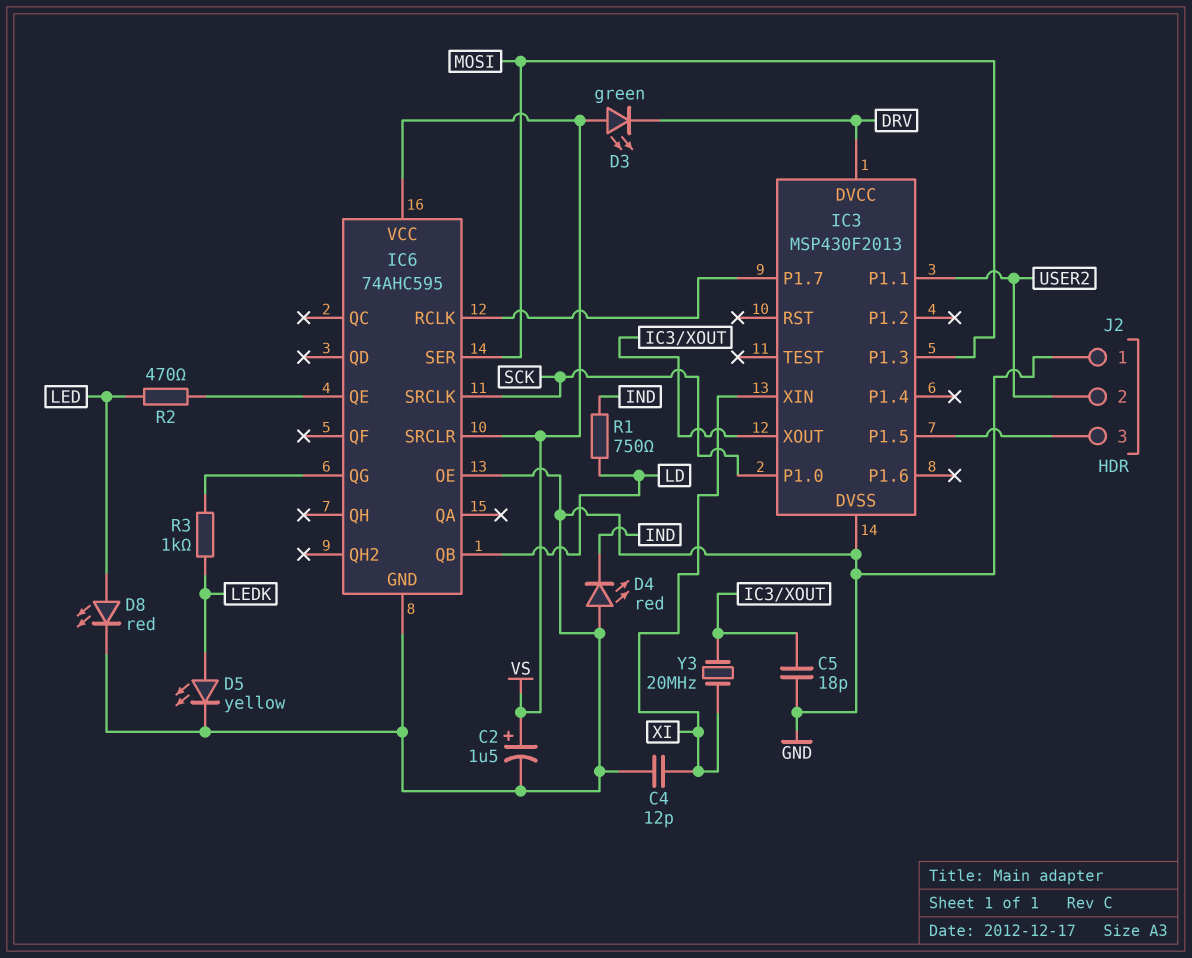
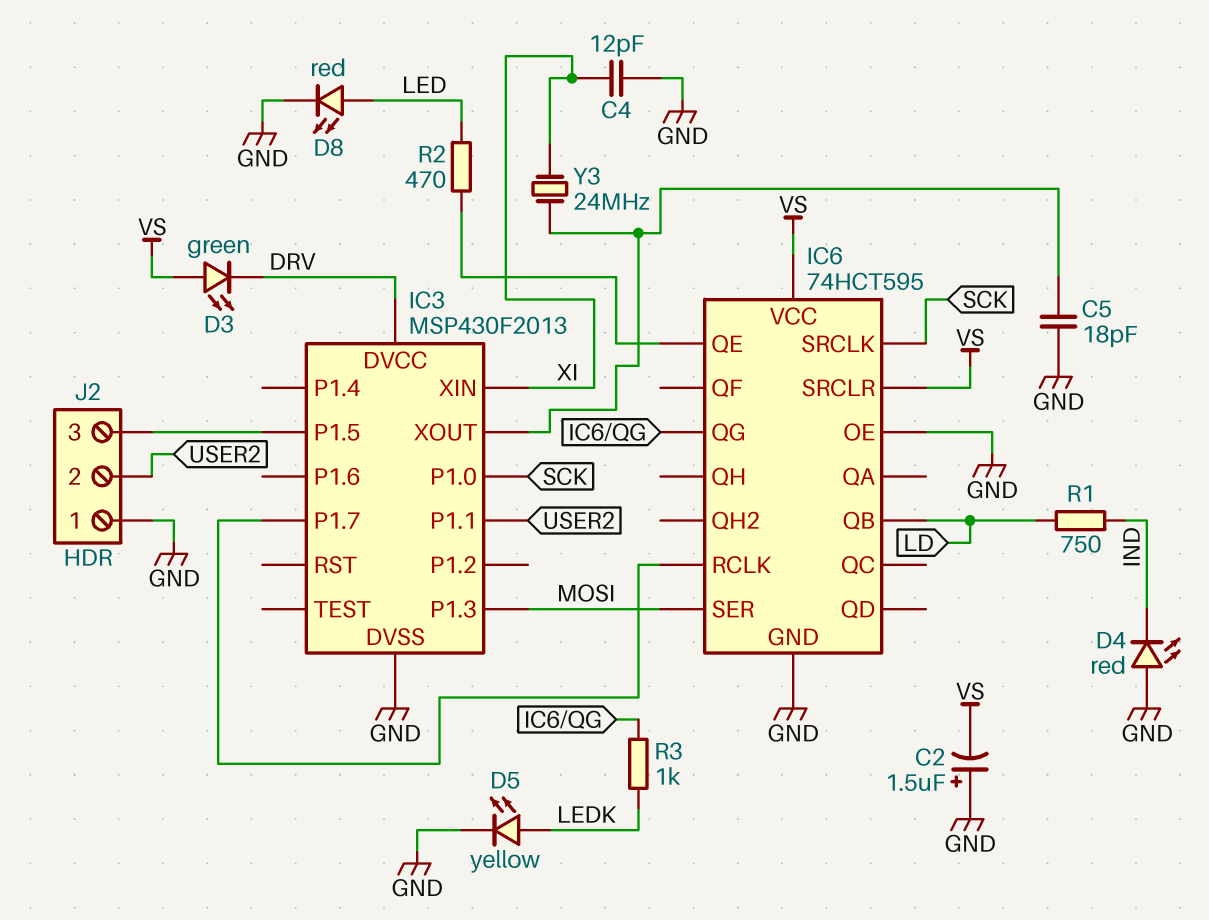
C2: 1.5uF (plus VS, minus GND) -> 1.5uF (plus GND, minus VS)
IC6: 74AHC595 -> 74HCT595
Y3: 20MHz (IC3/XOUT, XI) -> 24MHz (IC3/XOUT, XI)

